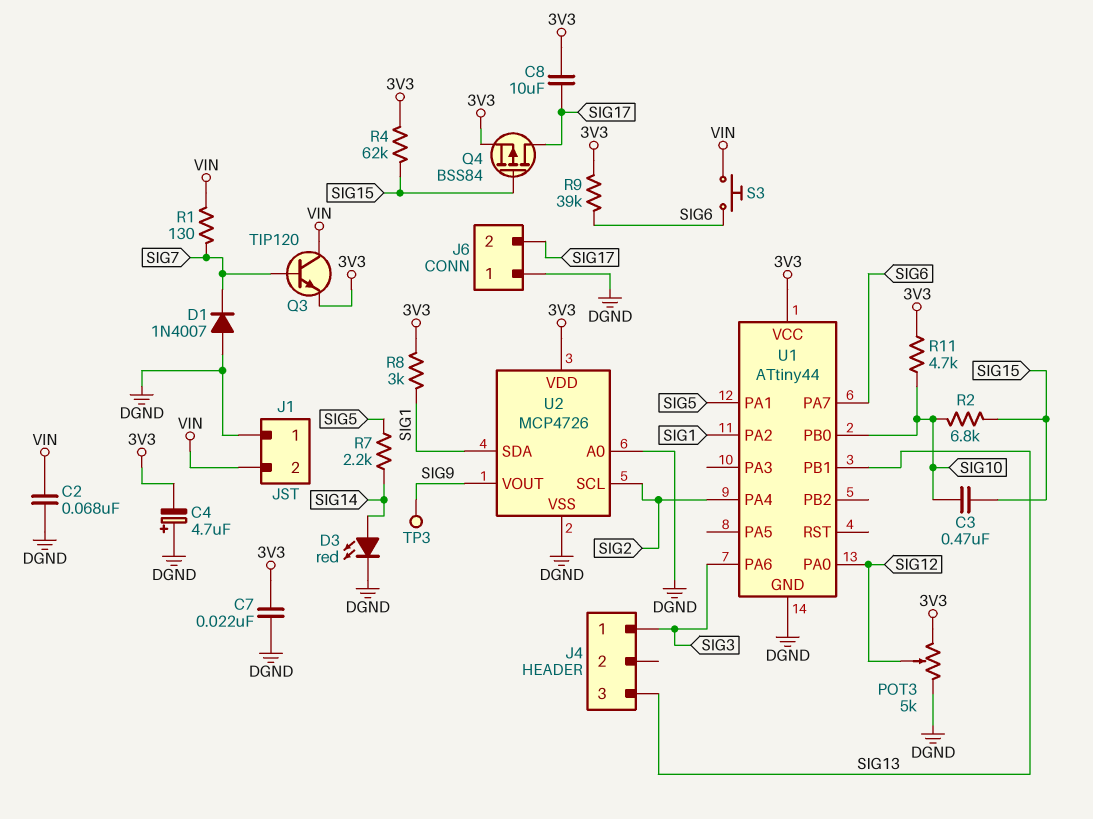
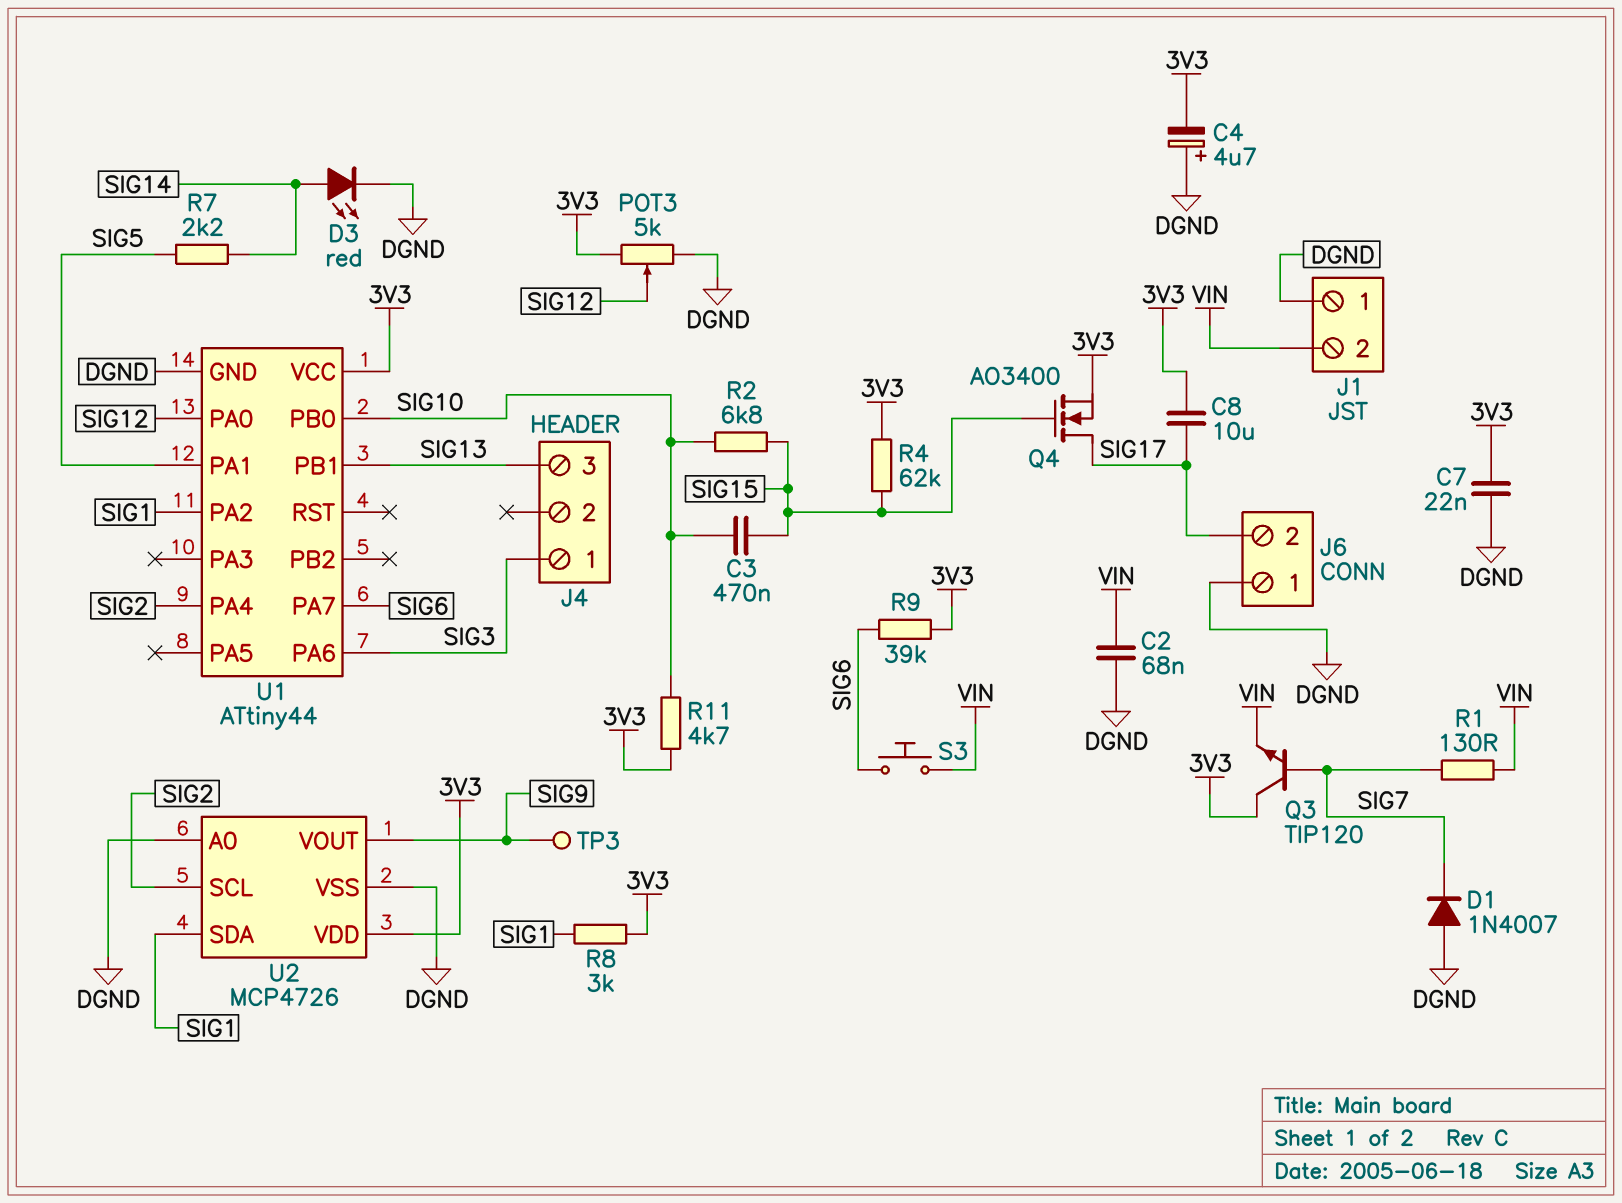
Q3: NPN TIP120 (B SIG7, C VIN, E 3V3) -> NPN TIP120 (B SIG7, C 3V3, E VIN)
Q4: PMOS BSS84 (G SIG15, D SIG17, S 3V3) -> NMOS AO3400 (G SIG15, D SIG17, S 3V3)

